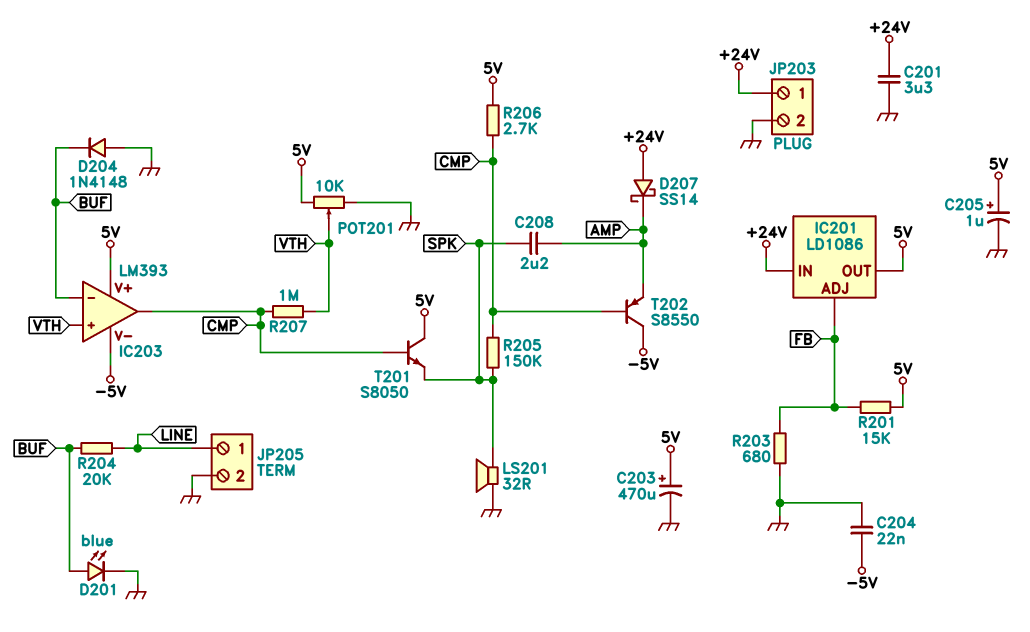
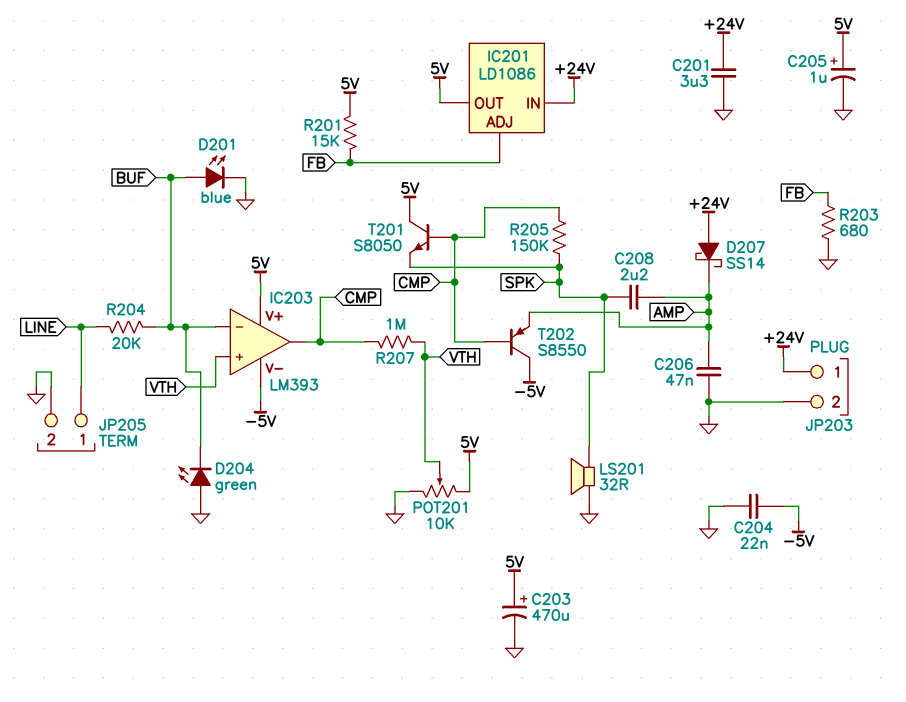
C206: none -> 47nF (AMP, GND)
D204: diode 1N4148 (A GND, K BUF) -> LED green (A GND, K BUF)
R206: 2.7k (5V, CMP) -> none

